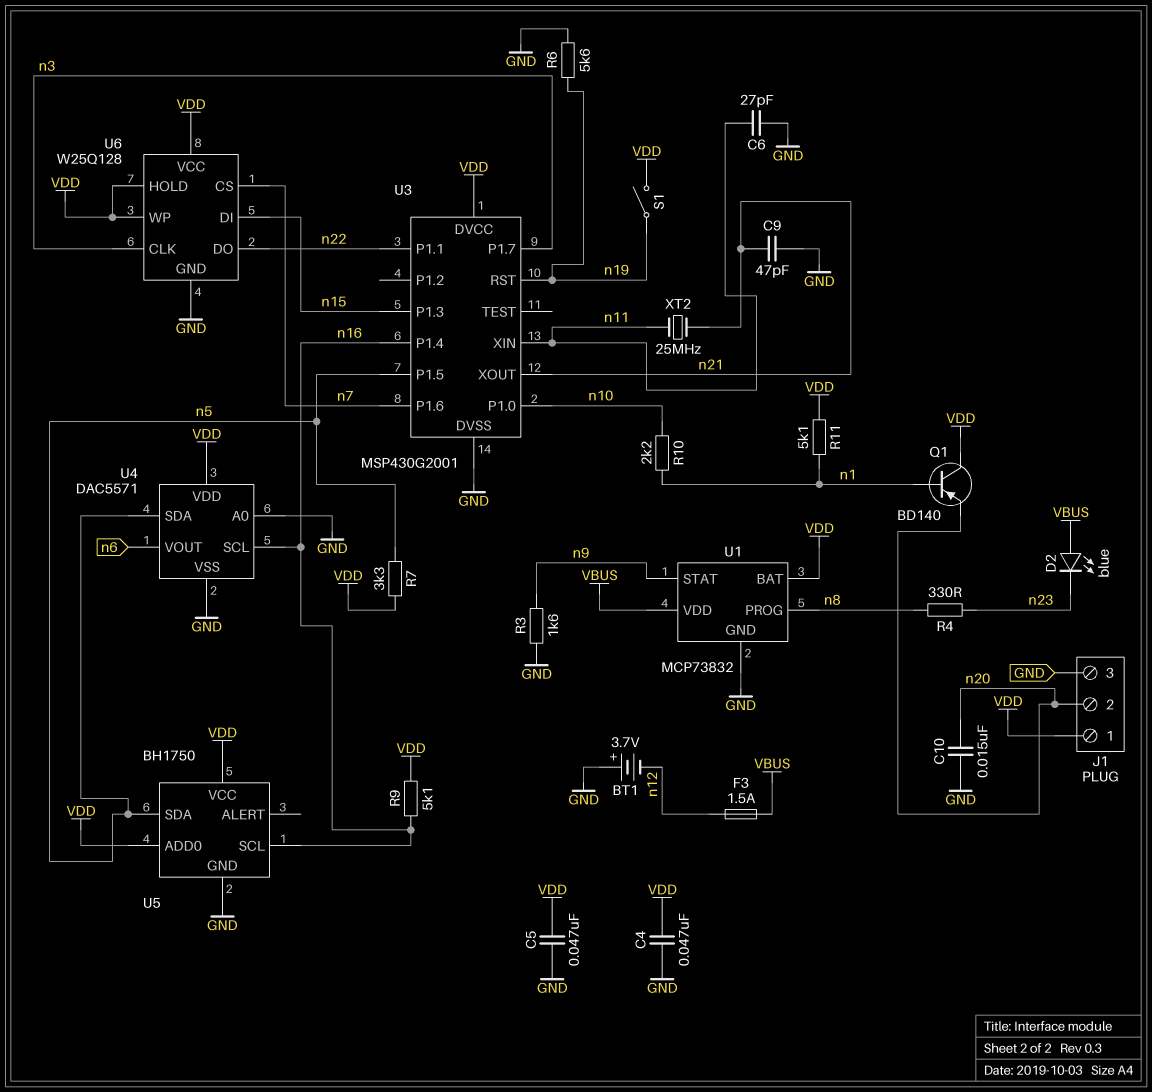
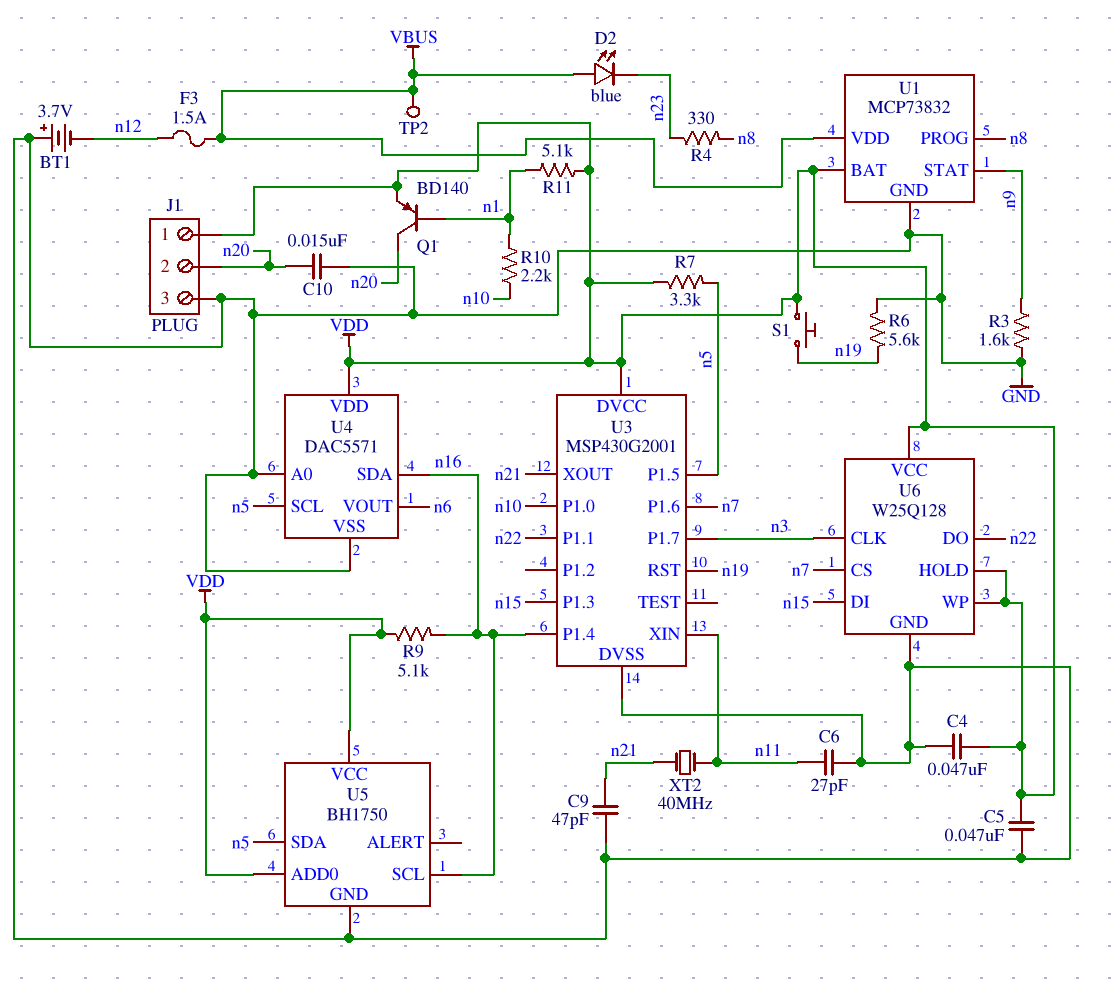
Q1: PNP BD140 (B n1, C VDD, E n20) -> PNP BD140 (B n1, C n20, E VDD)
S1: switch (VDD, n19) -> button (VDD, n19)
TP2: none -> test point (VBUS)
U4 pin SCL: n16 -> n5
U4 pin SDA: n5 -> n16
XT2: 25MHz (n11, n21) -> 40MHz (n11, n21)

